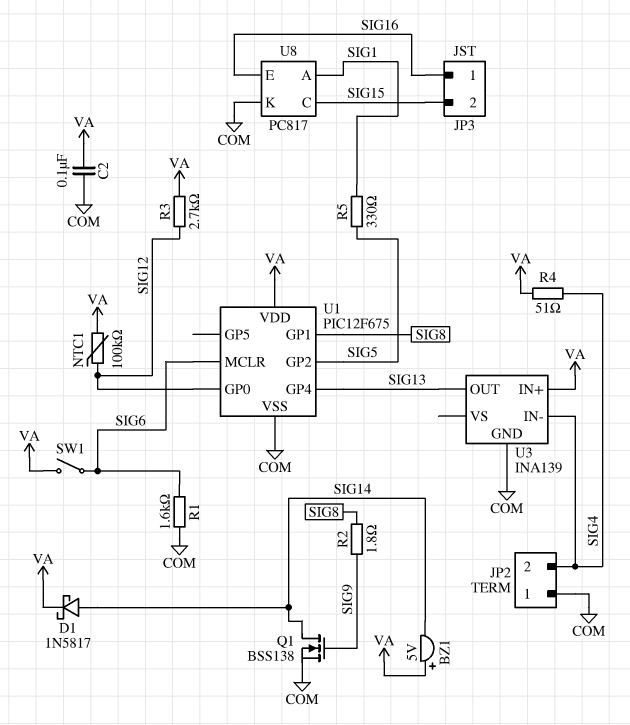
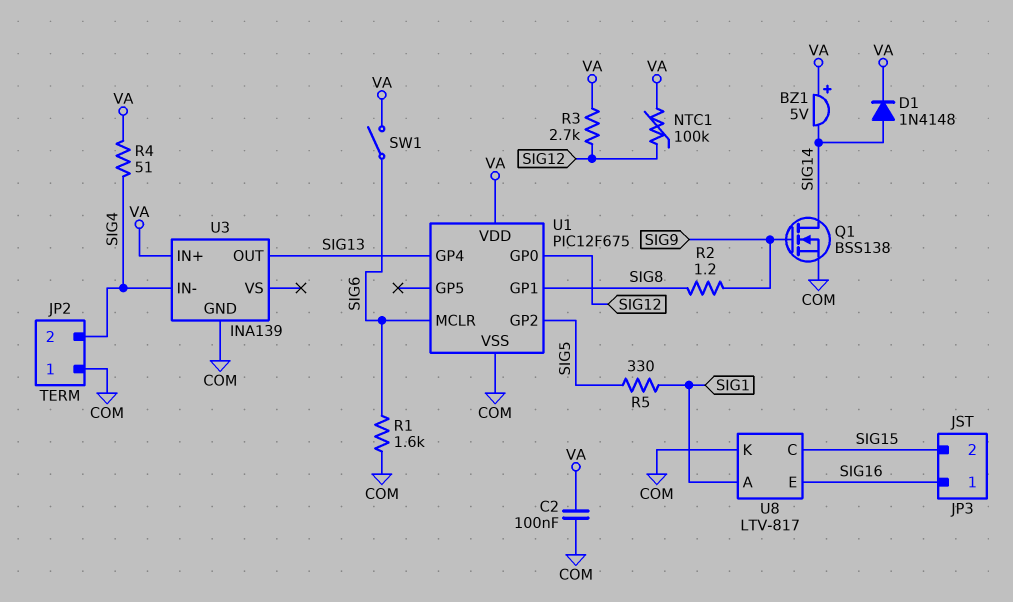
D1: schottky 1N5817 (A SIG14, K VA) -> diode 1N4148 (A SIG14, K VA)
R2: 1.8 (SIG8, SIG9) -> 1.2 (SIG8, SIG9)
U8: PC817 -> LTV-817

